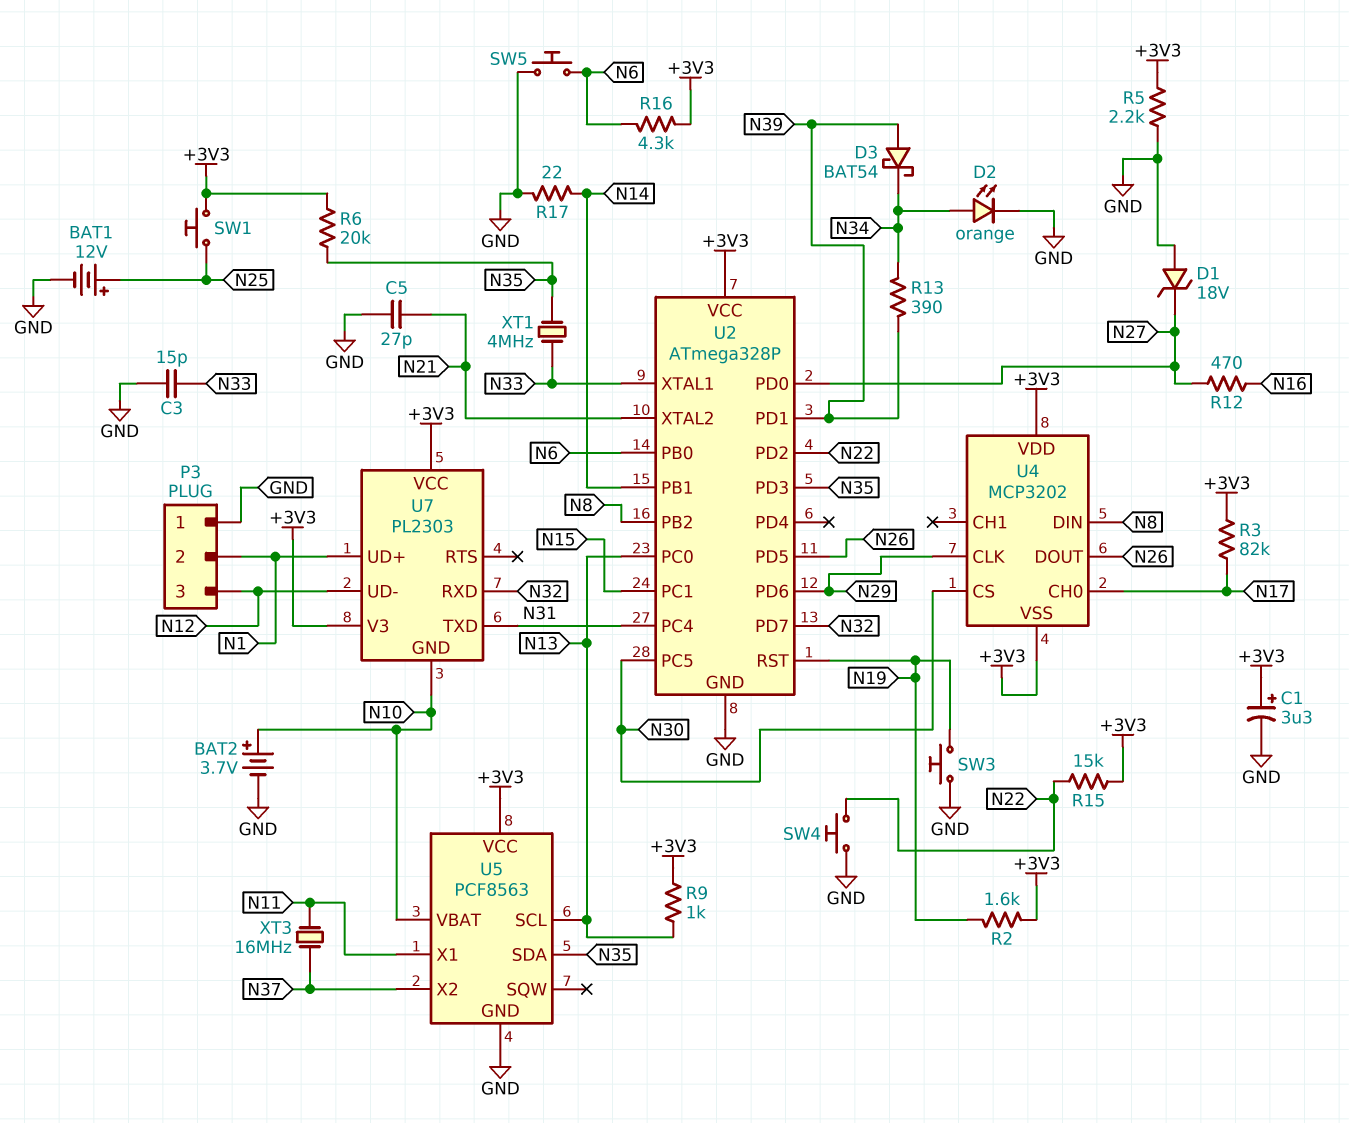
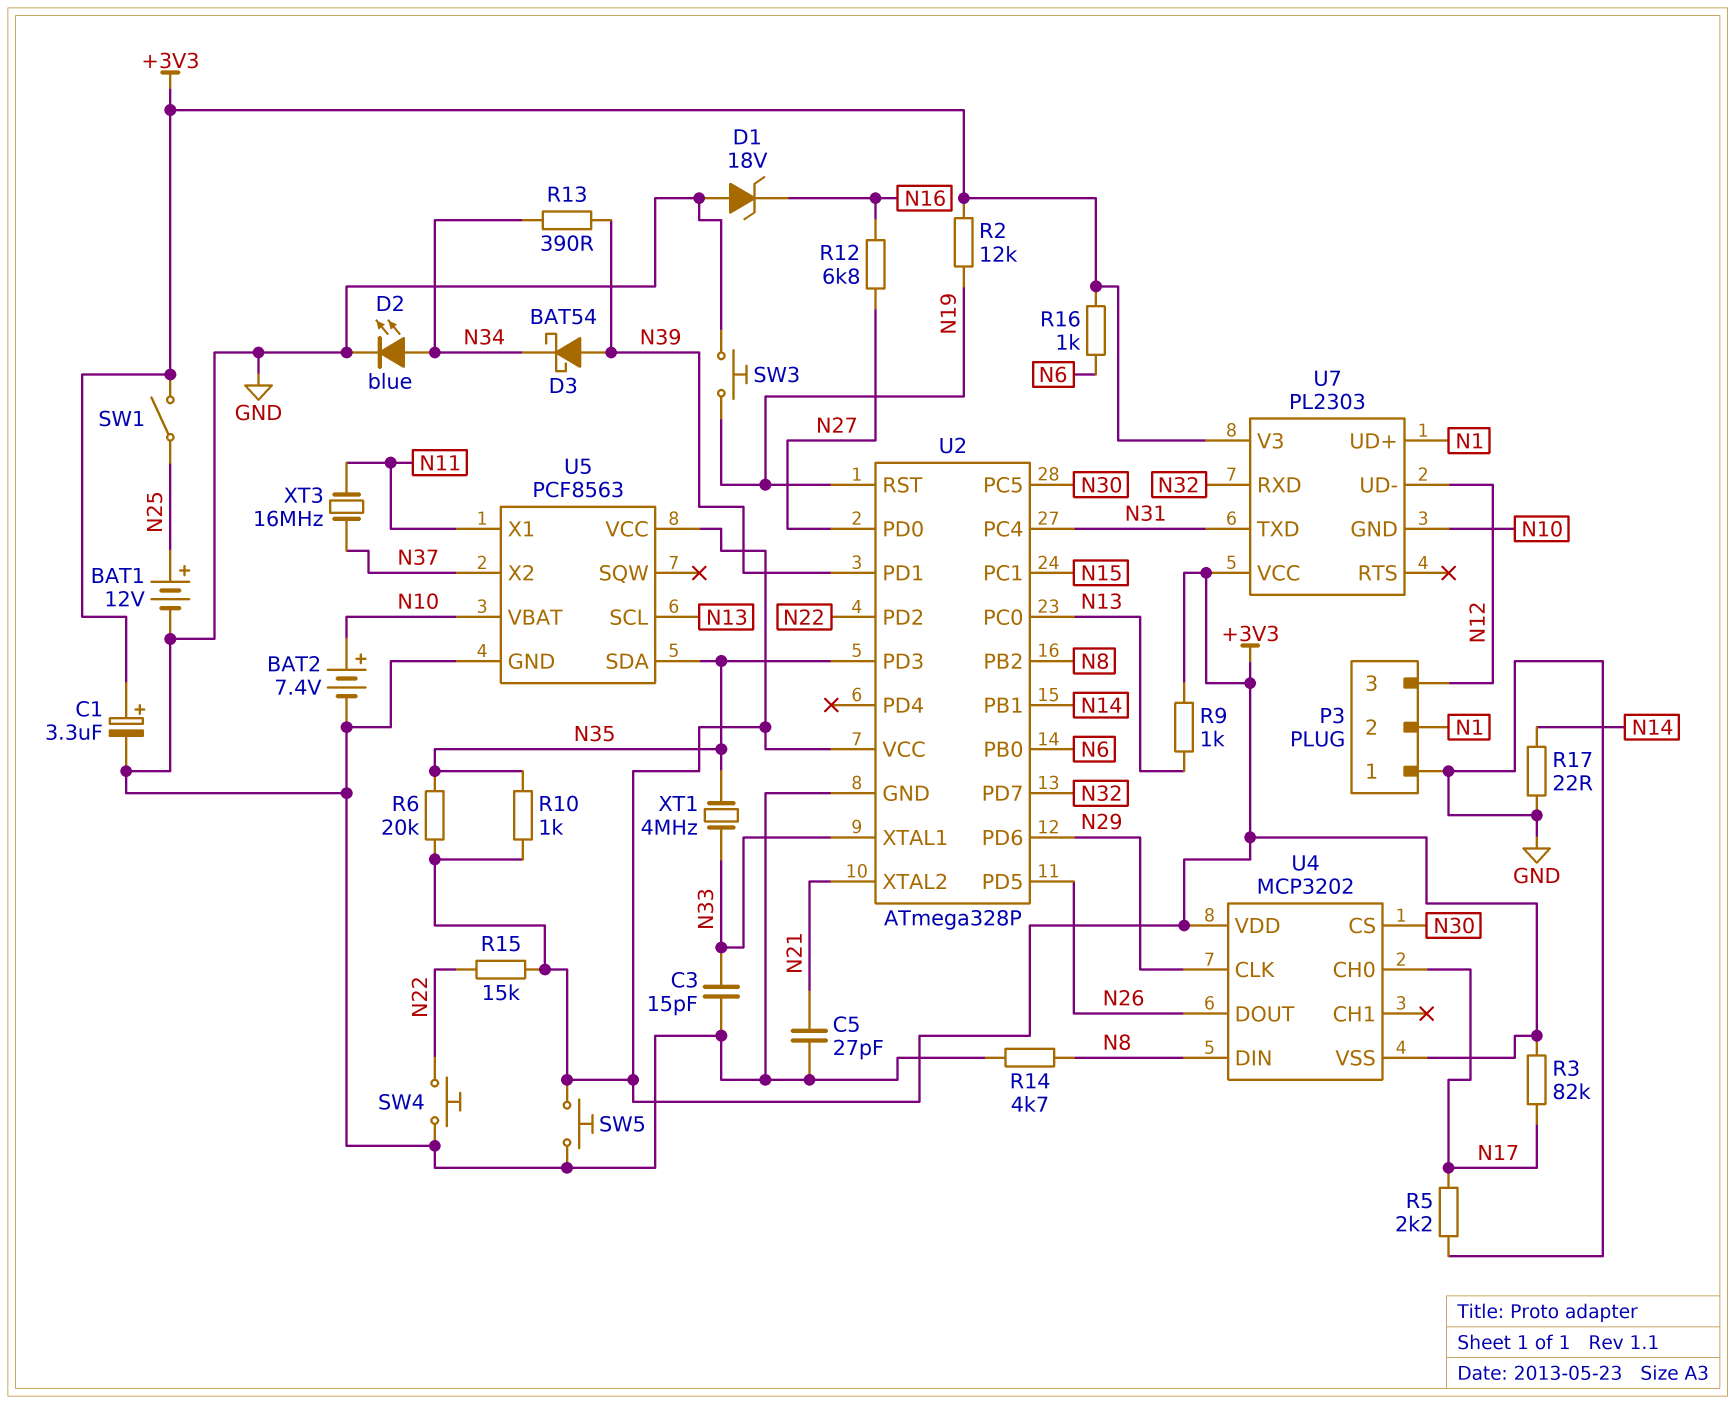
BAT2: 3.7V (plus N10, minus GND) -> 7.4V (plus N10, minus GND)
D1: zener 18V (A GND, K N27) -> zener 18V (A GND, K N16)
D2: LED orange (A N34, K GND) -> LED blue (A N34, K GND)
R2: 1.6k (+3V3, N19) -> 12k (+3V3, N19)
R5: 2.2k (+3V3, GND) -> 2.2k (GND, N17)
R10: none -> 1k (+3V3, N35)
R12: 470 (N16, N27) -> 6.8k (N16, N27)
R14: none -> 4.7k (GND, N8)
R16: 4.3k (+3V3, N6) -> 1k (+3V3, N6)
SW1: button (+3V3, N25) -> switch (+3V3, N25)
SW5: button (GND, N6) -> button (+3V3, GND)

